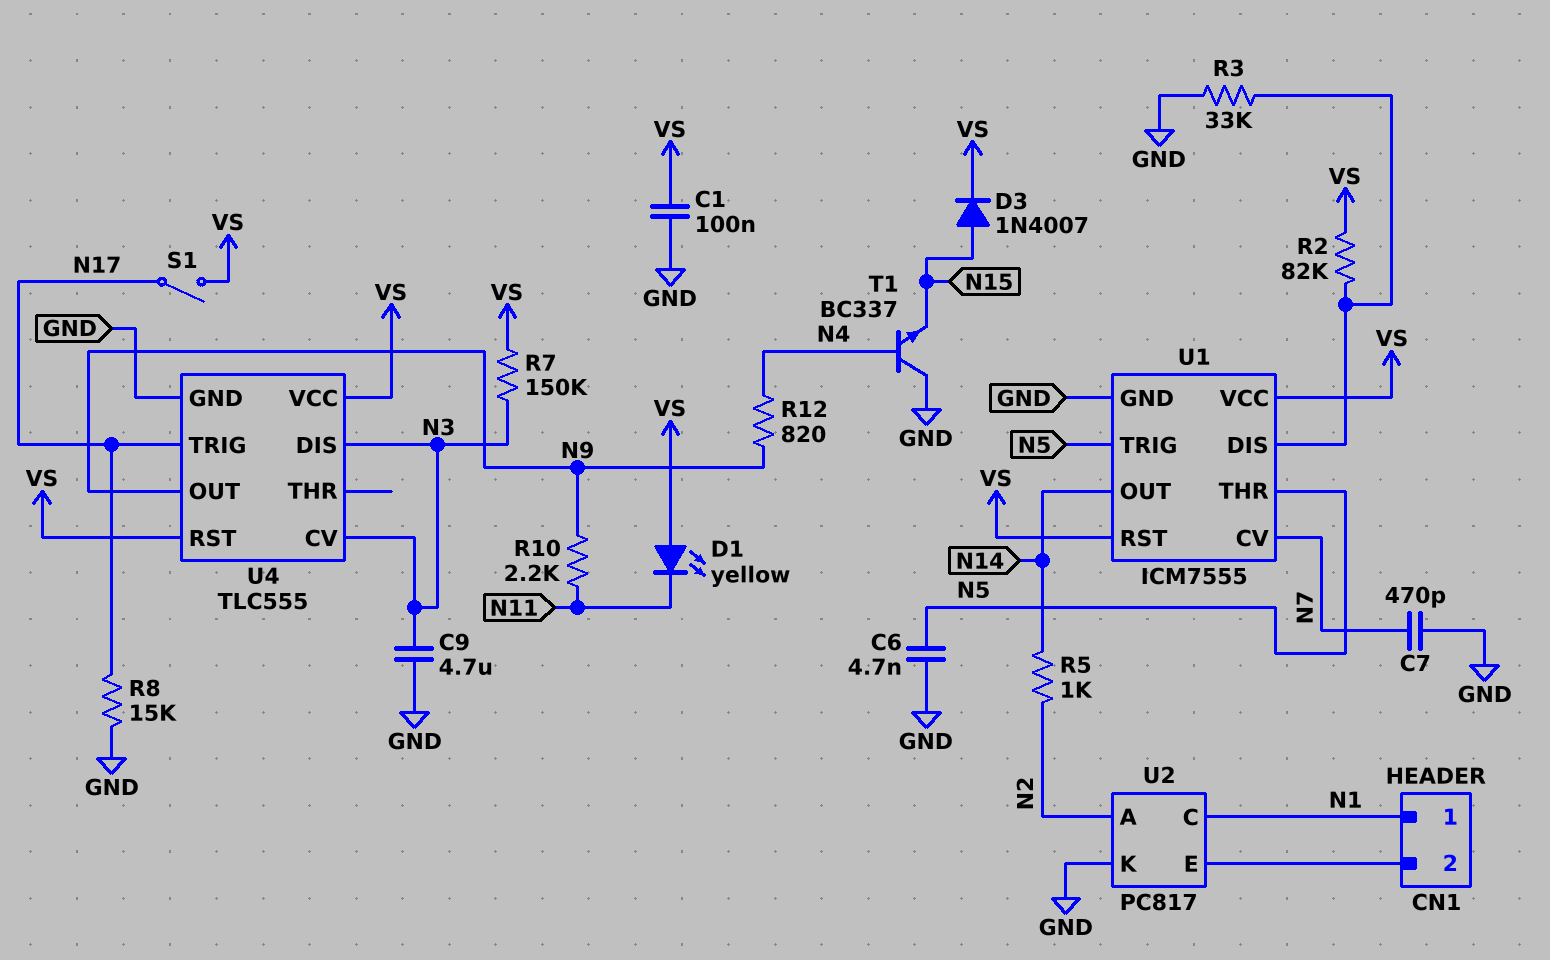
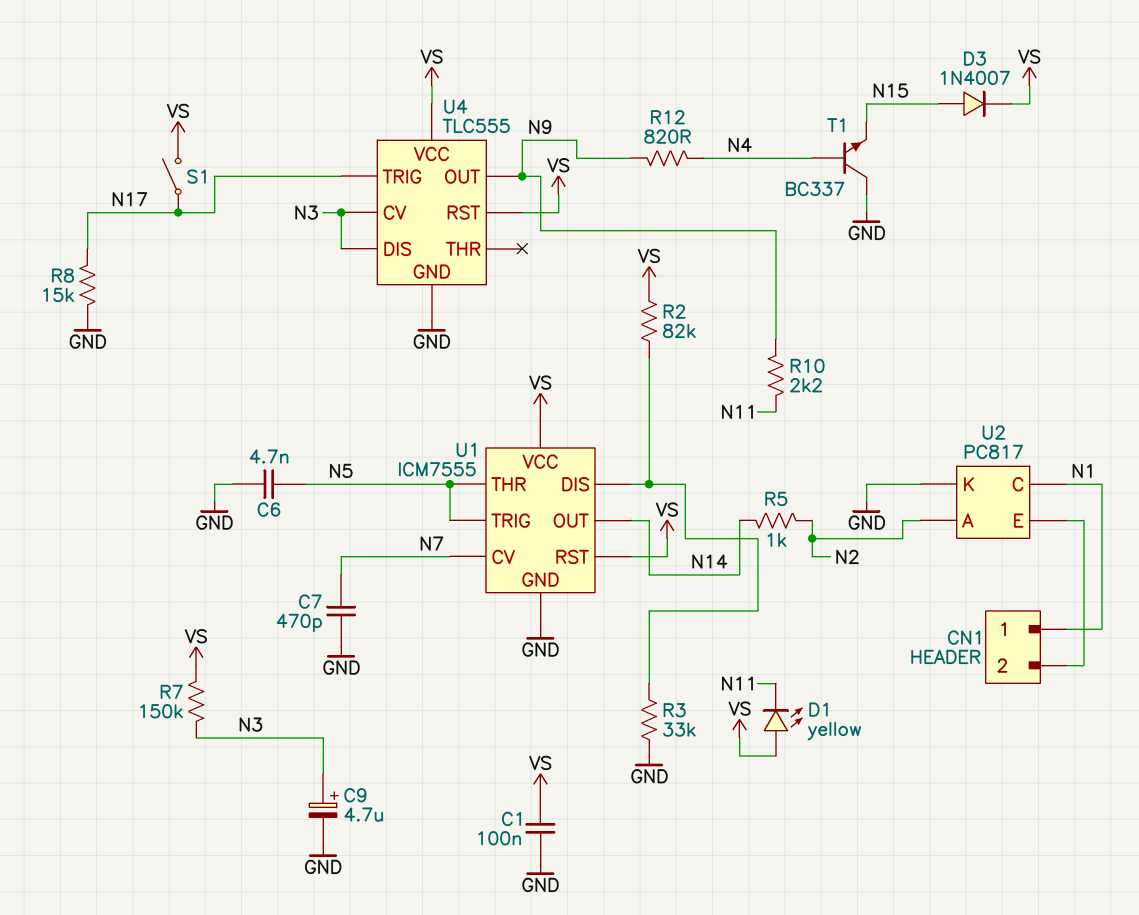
C9: 4.7uF (GND, N3) -> 4.7uF (plus N3, minus GND)

